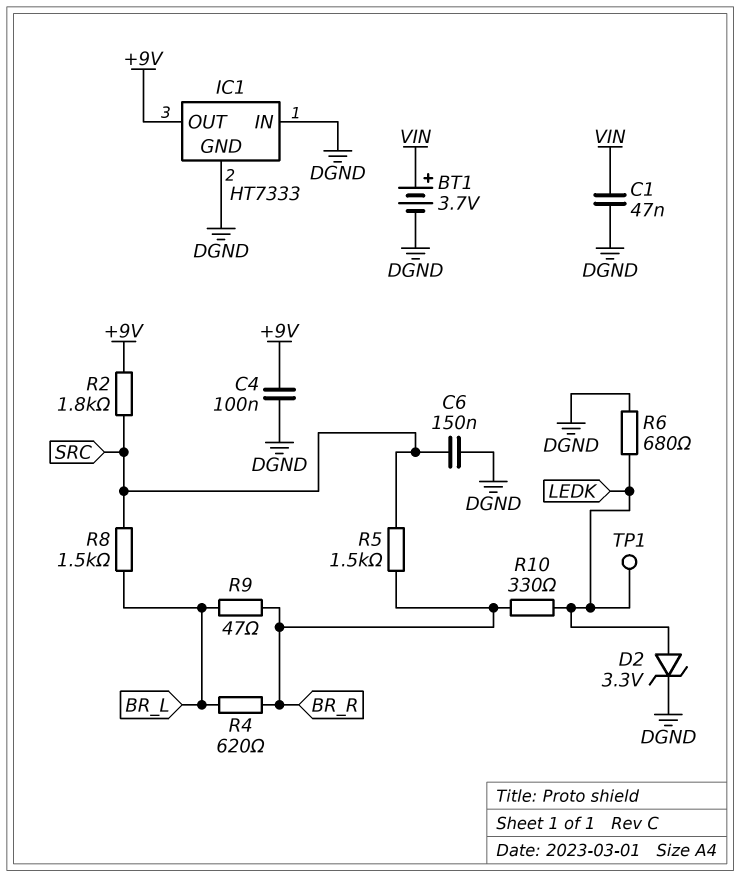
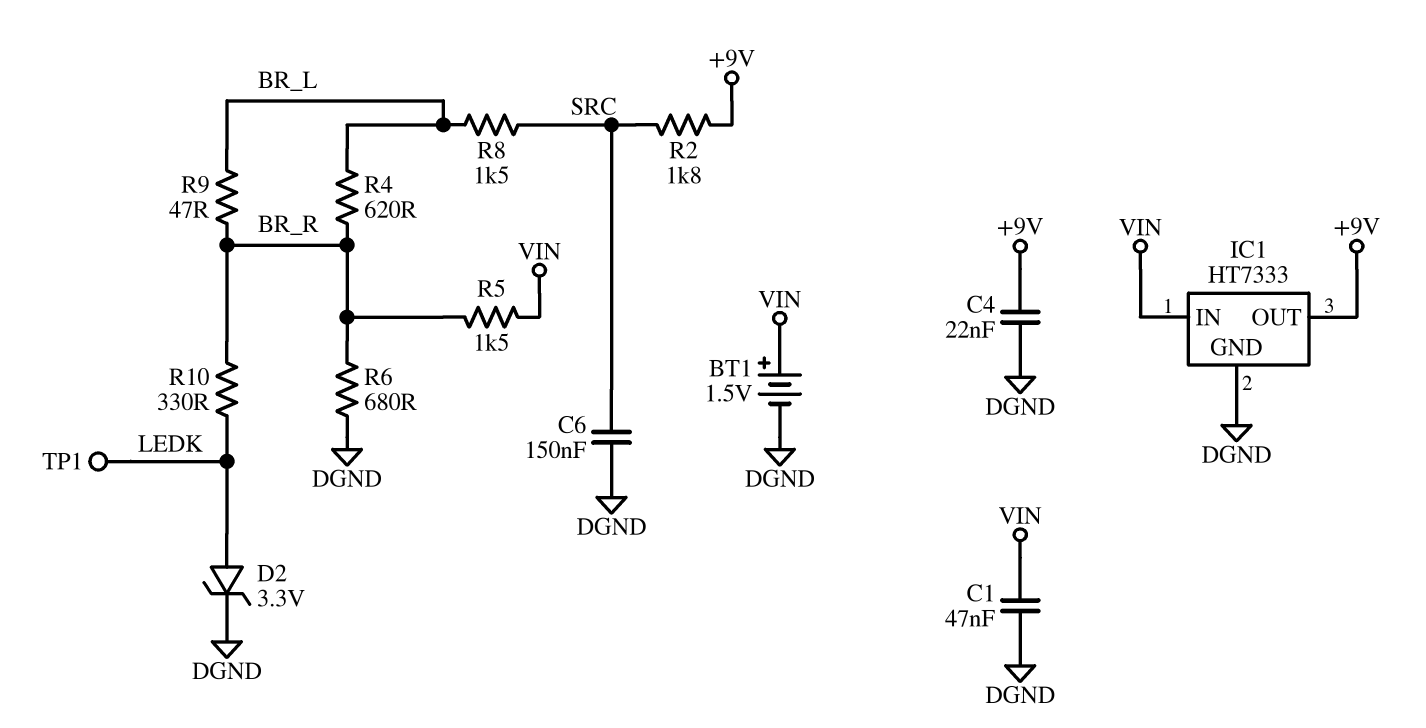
BT1: 3.7V (plus VIN, minus DGND) -> 1.5V (plus VIN, minus DGND)
C4: 100nF (+9V, DGND) -> 22nF (+9V, DGND)
IC1 pin IN: DGND -> VIN
R5: 1.5k (BR_R, SRC) -> 1.5k (BR_R, VIN)
R6: 680 (DGND, LEDK) -> 680 (BR_R, DGND)

